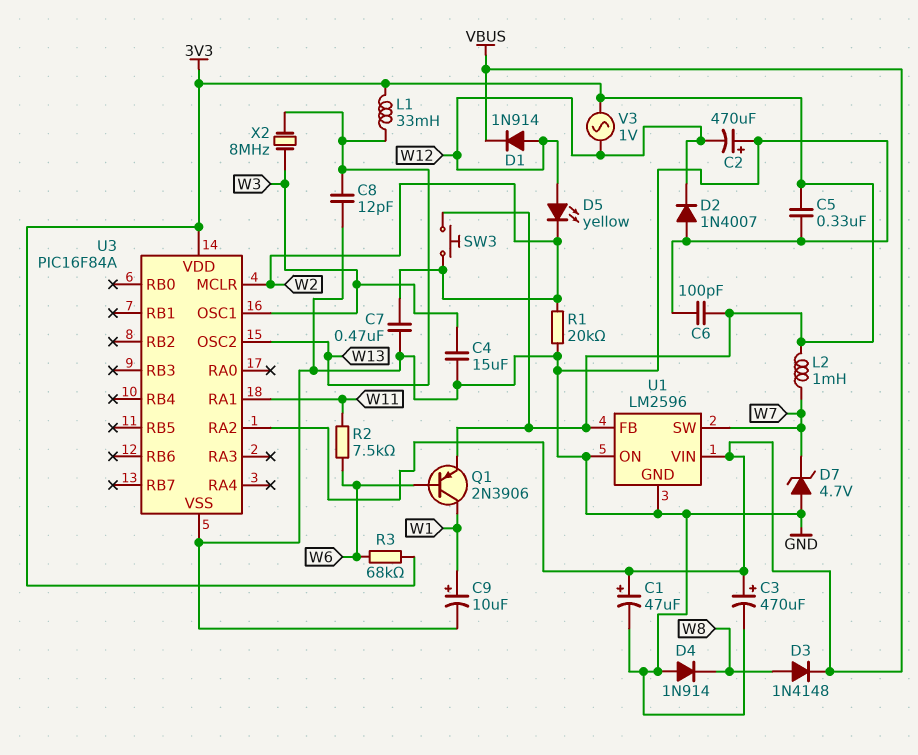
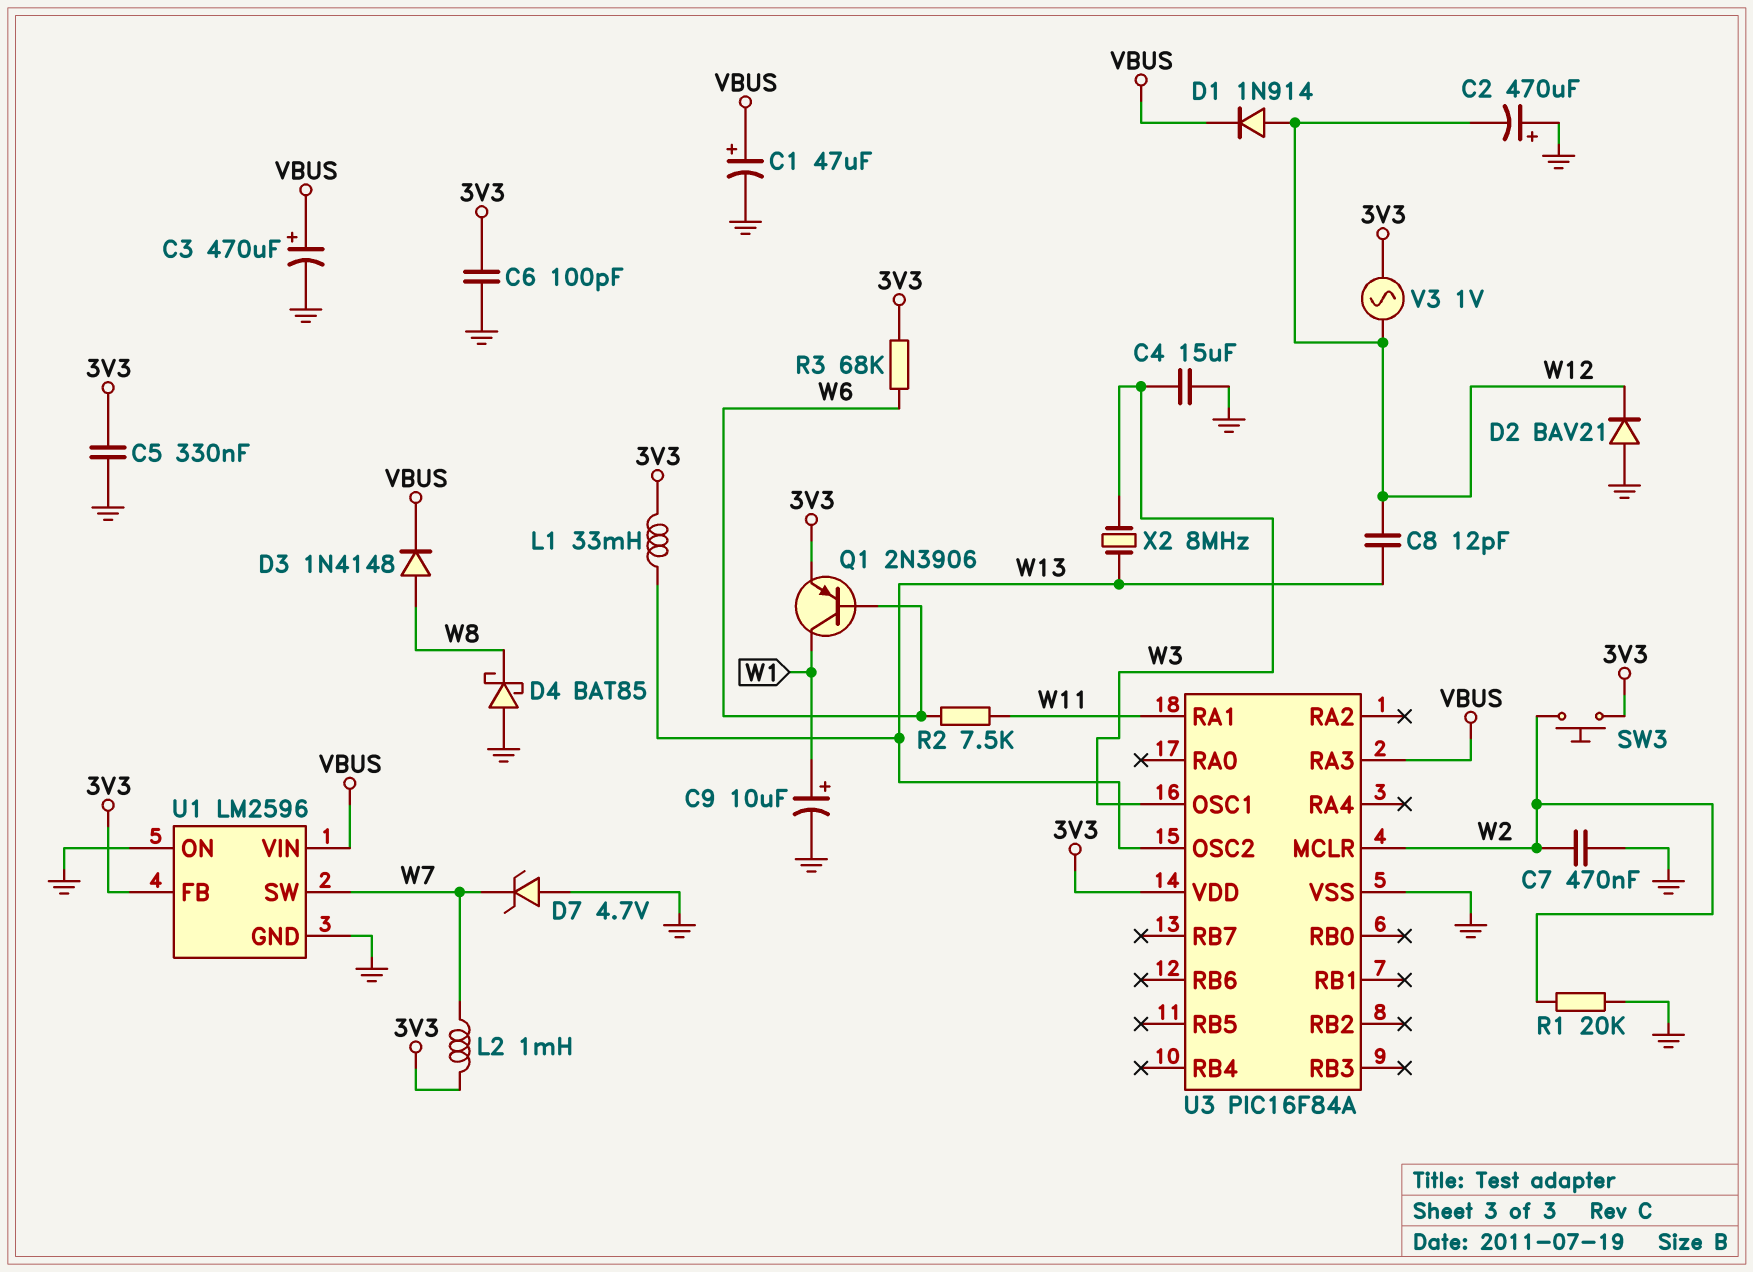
C8: 12pF (GND, W13) -> 12pF (W12, W13)
D2: diode 1N4007 (A GND, K W12) -> diode BAV21 (A GND, K W12)
D4: diode 1N914 (A GND, K W8) -> schottky BAT85 (A GND, K W8)
D5: LED yellow (A W12, K W2) -> none
U3 pin RA2: VBUS -> none
U3 pin RA3: none -> VBUS

